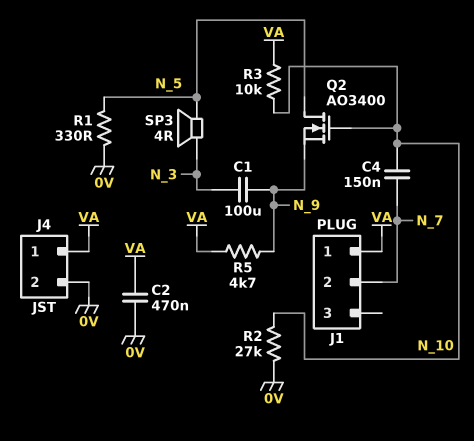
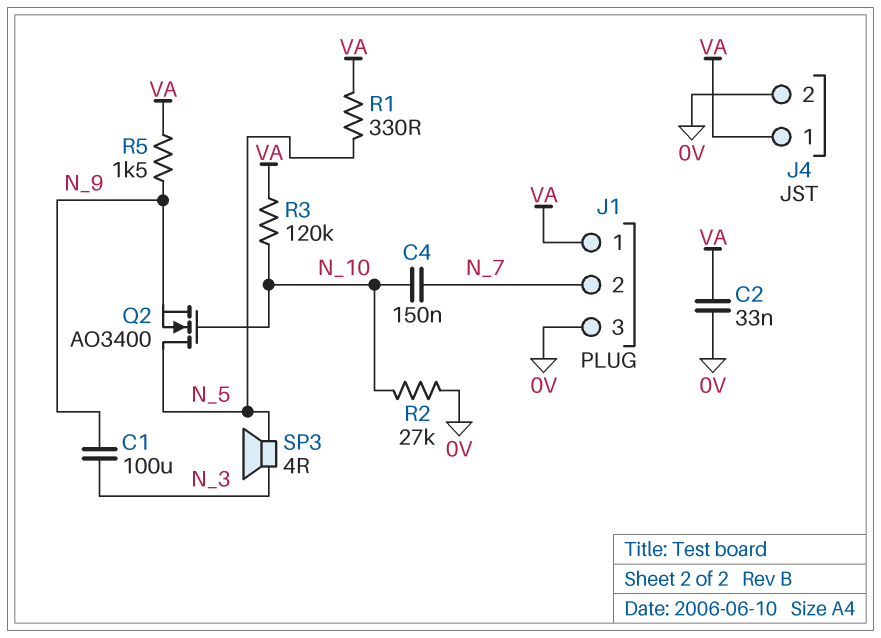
C2: 470nF (0V, VA) -> 33nF (0V, VA)
J1 pin 3: none -> 0V
R1: 330 (0V, N_5) -> 330 (N_5, VA)
R3: 10k (N_10, VA) -> 120k (N_10, VA)
R5: 4.7k (N_9, VA) -> 1.5k (N_9, VA)

